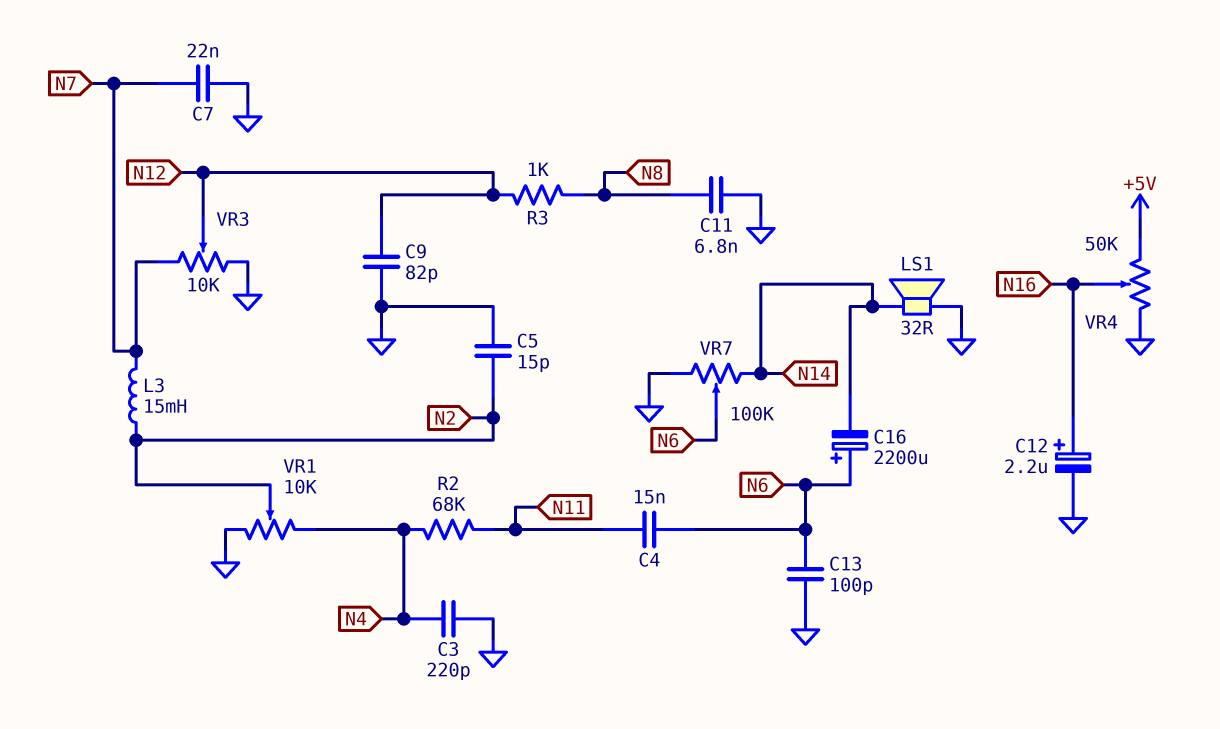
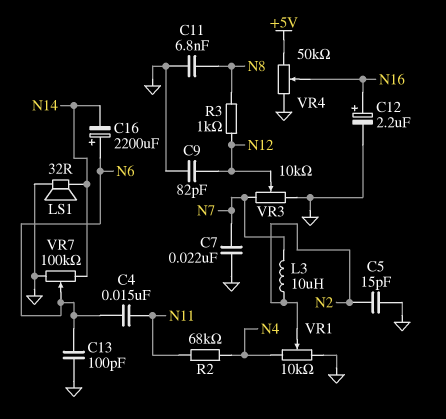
C3: 220pF (GND, N4) -> none
L3: 15mH (N2, N7) -> 10uH (N2, N7)

